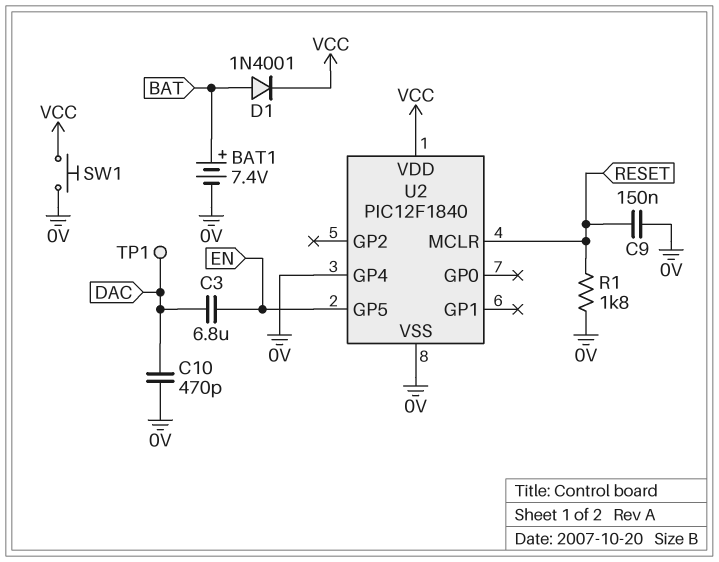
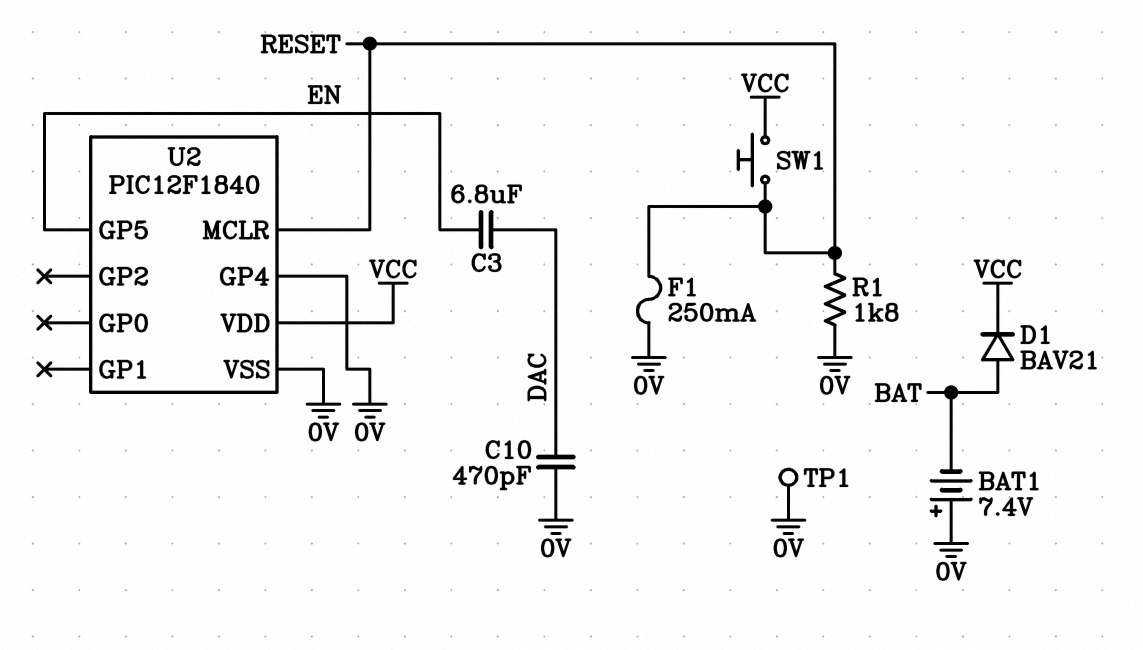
BAT1: 7.4V (plus BAT, minus 0V) -> 7.4V (plus 0V, minus BAT)
C9: 150nF (0V, RESET) -> none
D1: diode 1N4001 (A BAT, K VCC) -> diode BAV21 (A BAT, K VCC)
F1: none -> 250mA (0V, RESET)
SW1: button (0V, VCC) -> button (RESET, VCC)
TP1: test point (DAC) -> test point (0V)

